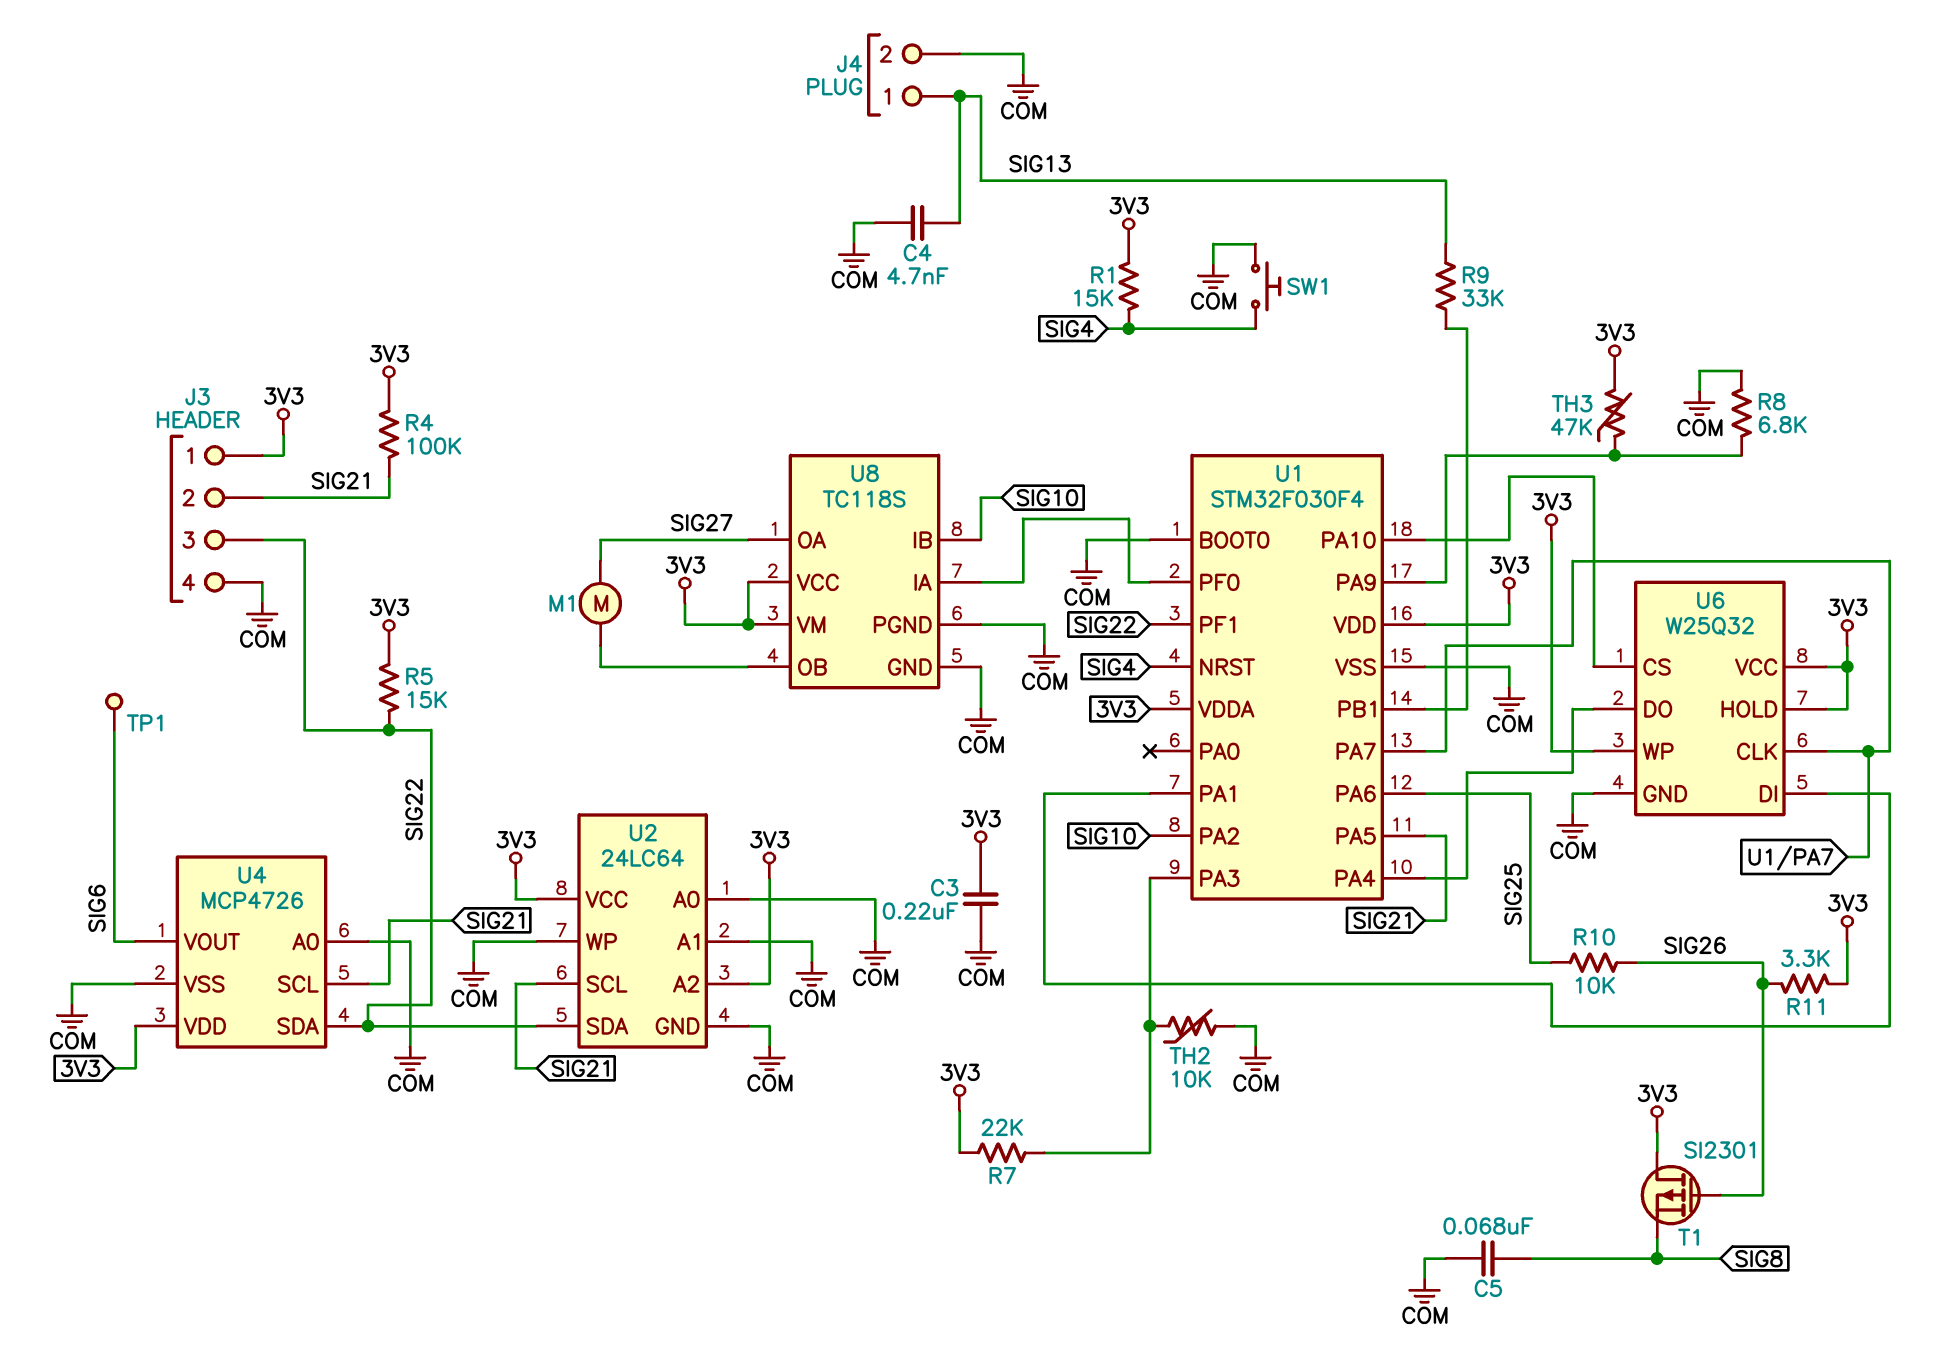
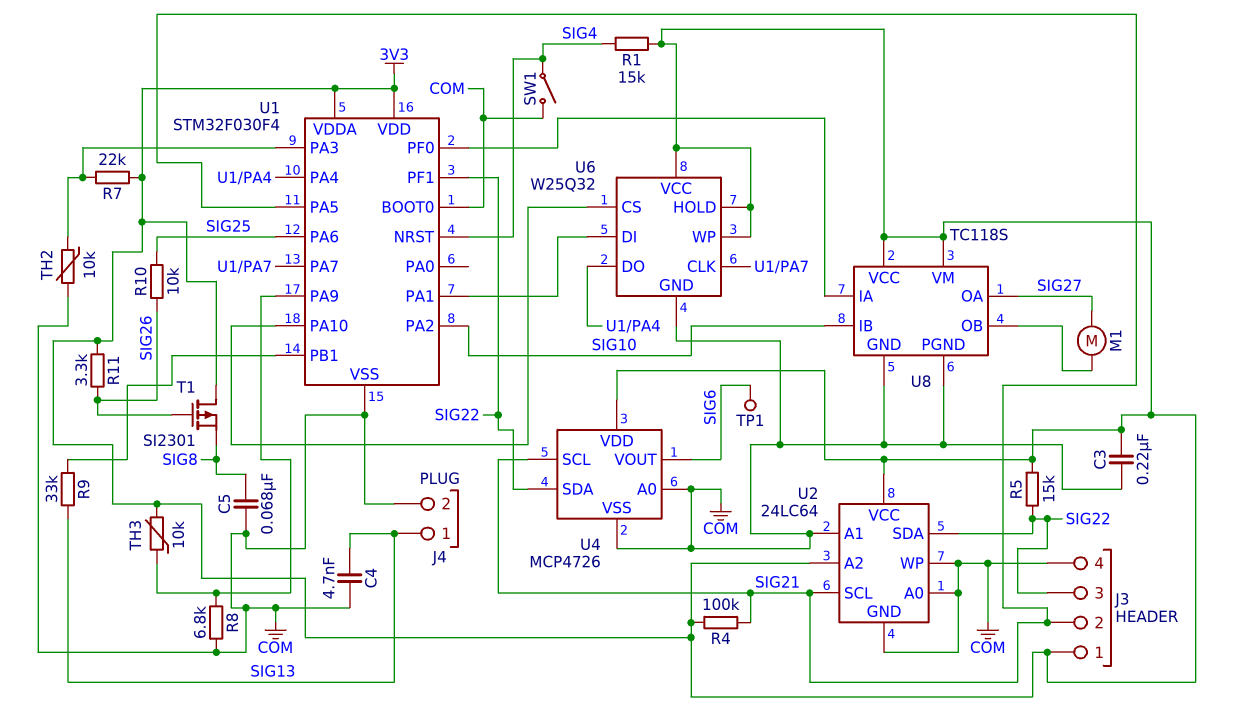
SW1: button (COM, SIG4) -> switch (COM, SIG4)
TH3: 47k (3V3, U1/PA9) -> 10k (3V3, U1/PA9)

